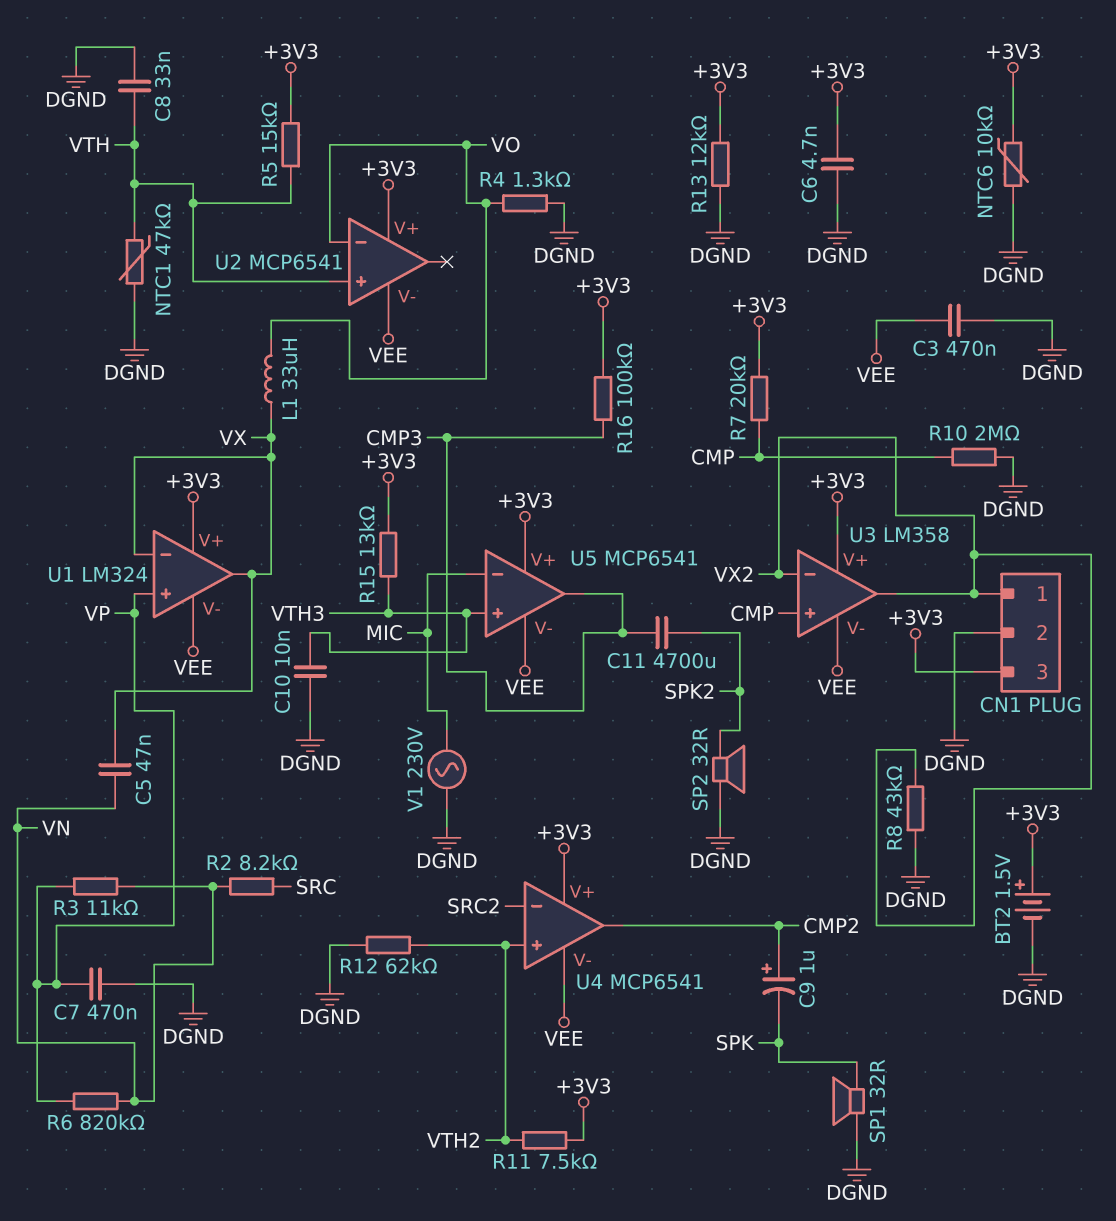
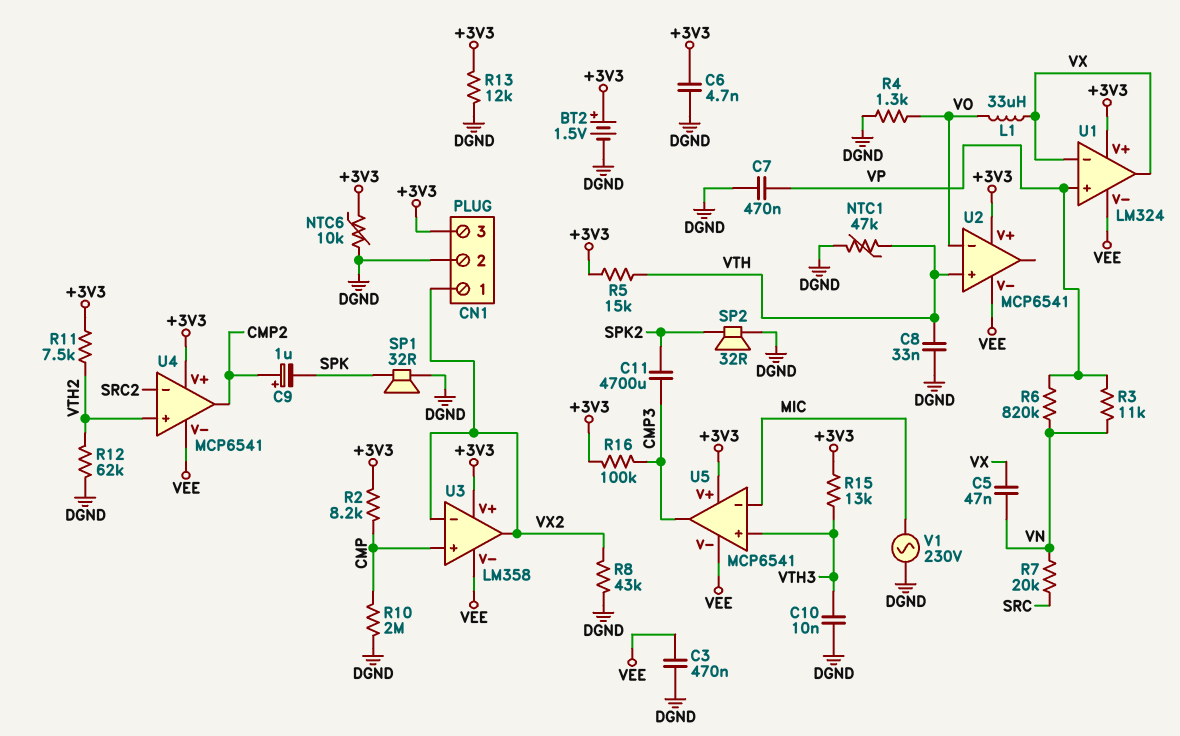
R2: 8.2k (SRC, VN) -> 8.2k (+3V3, CMP)
R7: 20k (+3V3, CMP) -> 20k (SRC, VN)

